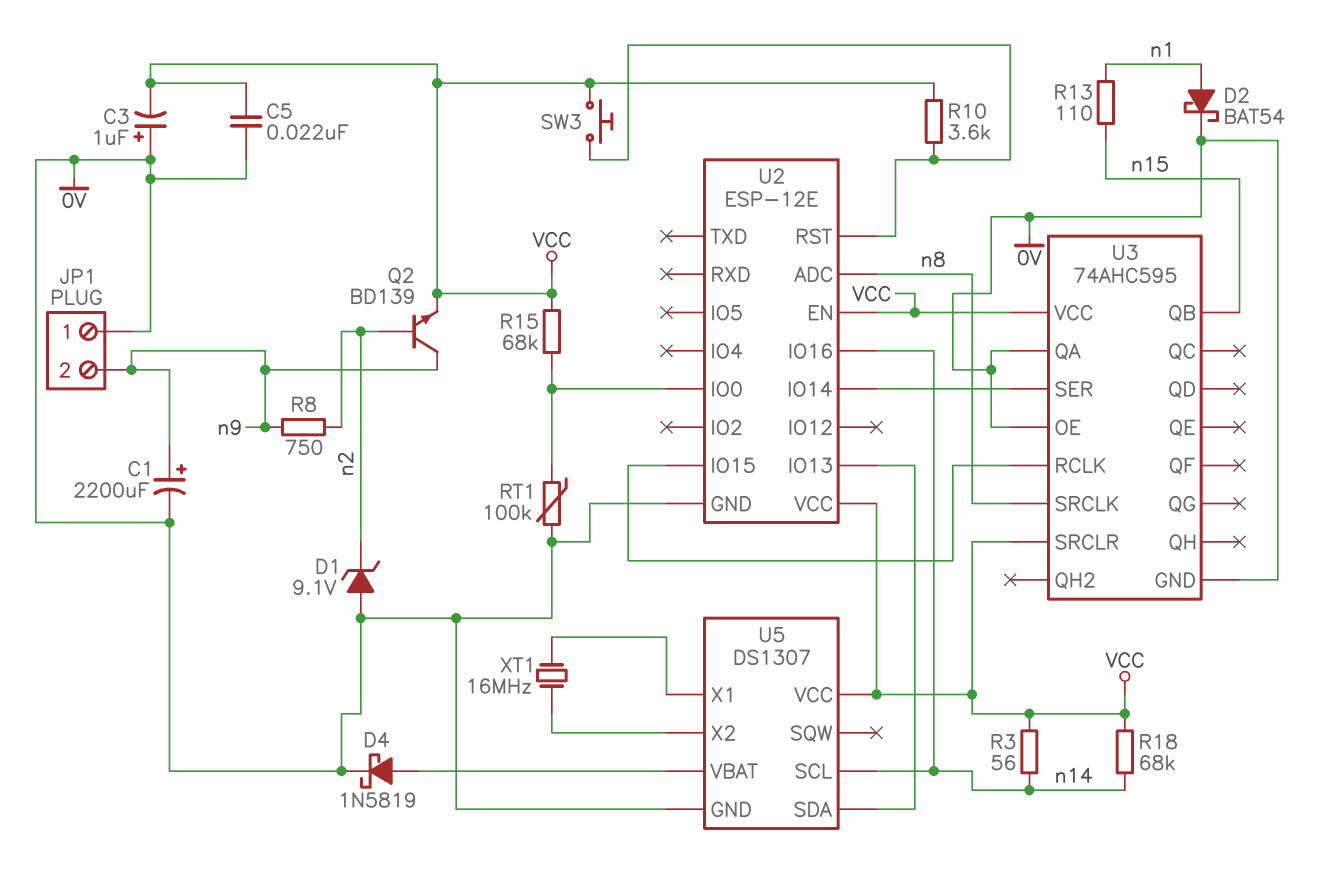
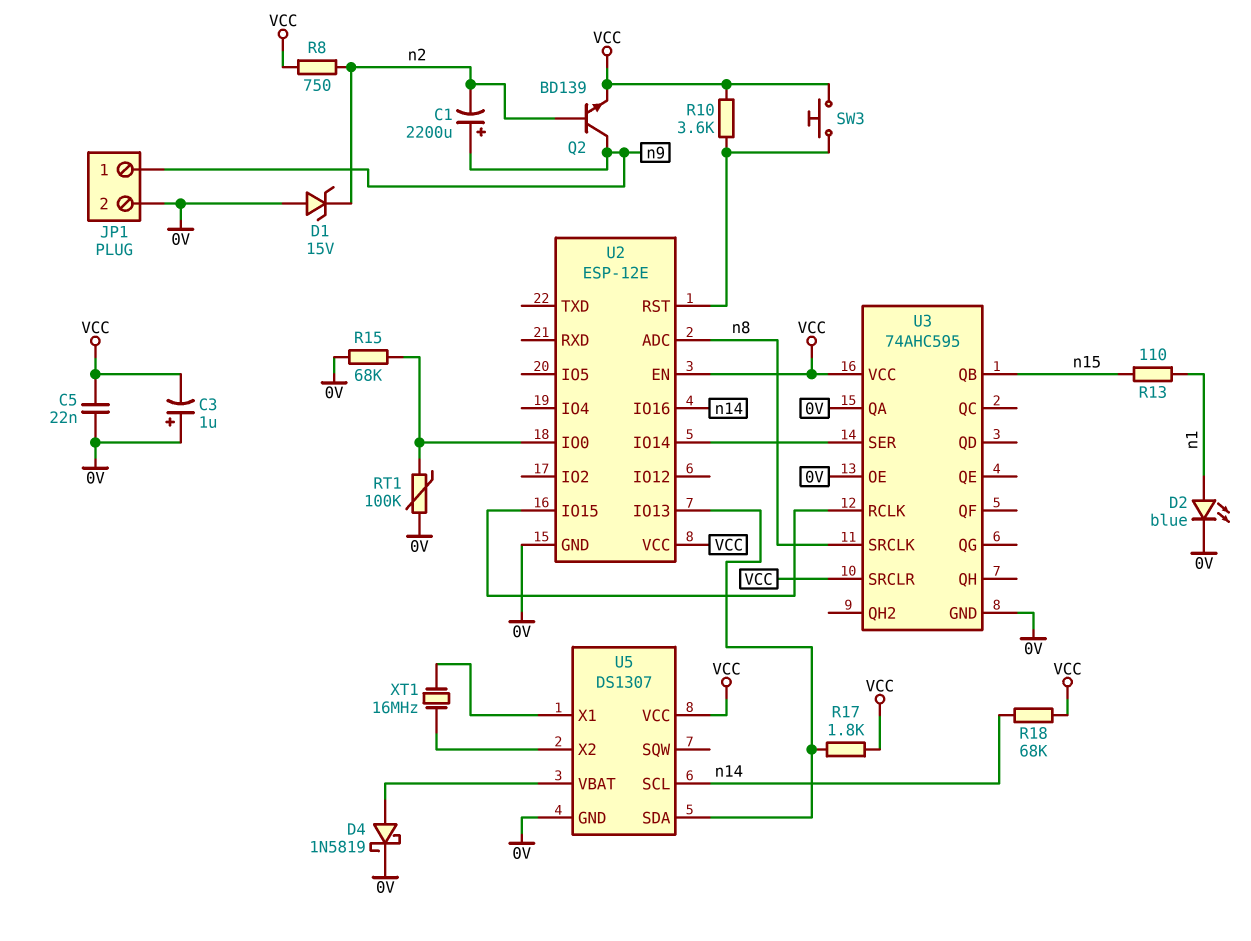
C1: 2200uF (plus n9, minus 0V) -> 2200uF (plus n9, minus n2)
D1: zener 9.1V (A 0V, K n2) -> zener 15V (A 0V, K n2)
D2: schottky BAT54 (A n1, K 0V) -> LED blue (A n1, K 0V)
JP1 pin 1: 0V -> n9
JP1 pin 2: n9 -> 0V
R3: 56 (VCC, n14) -> none
R8: 750 (n2, n9) -> 750 (VCC, n2)
R15: 68k (U2/IO0, VCC) -> 68k (0V, U2/IO0)
R17: none -> 1.8k (U2/IO13, VCC)

